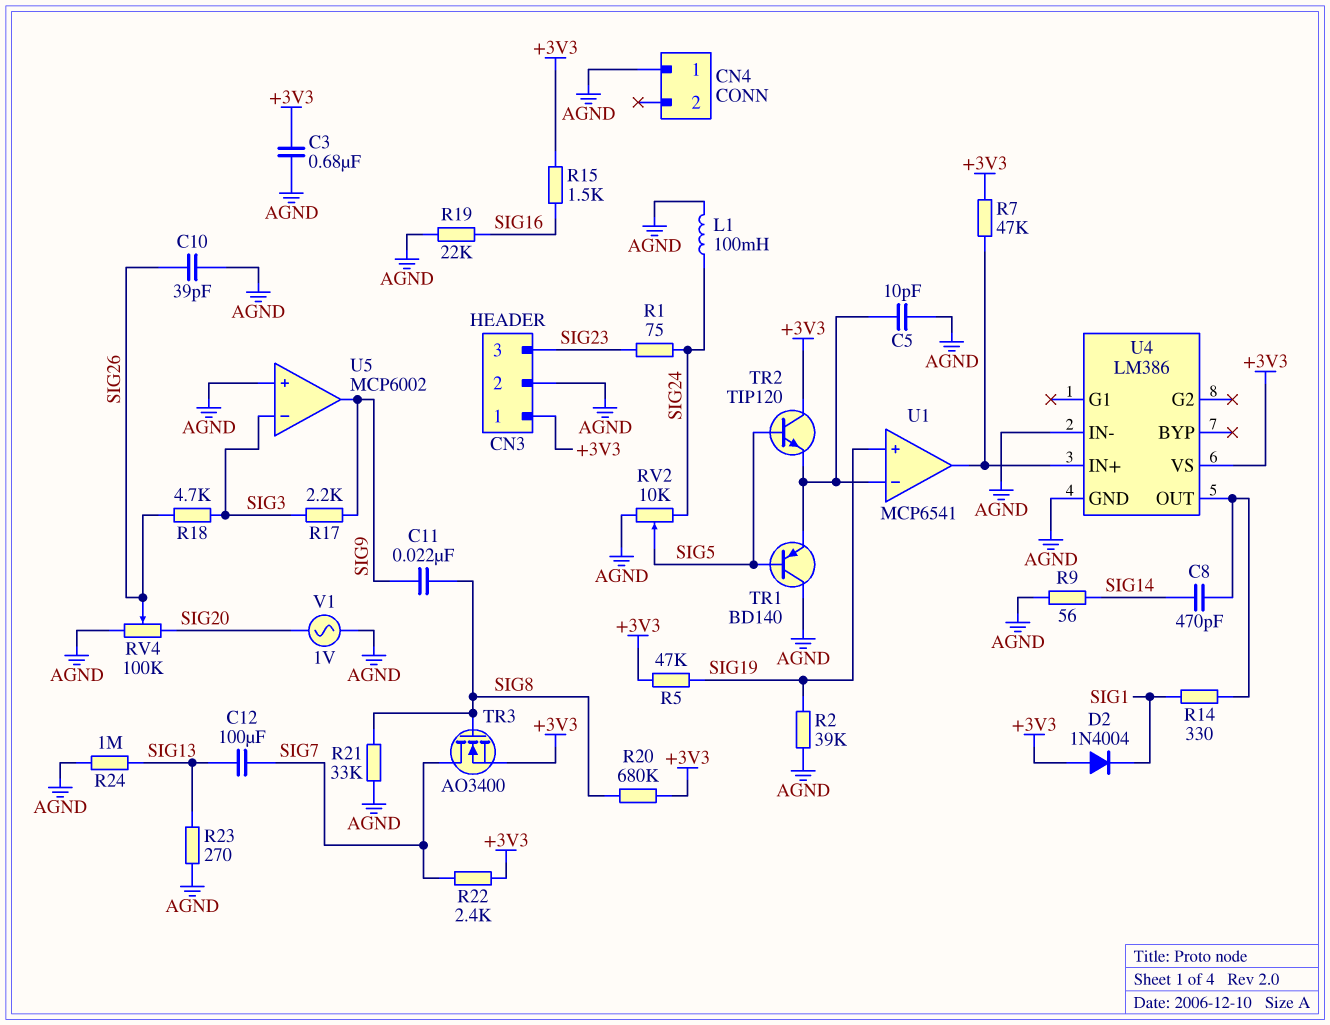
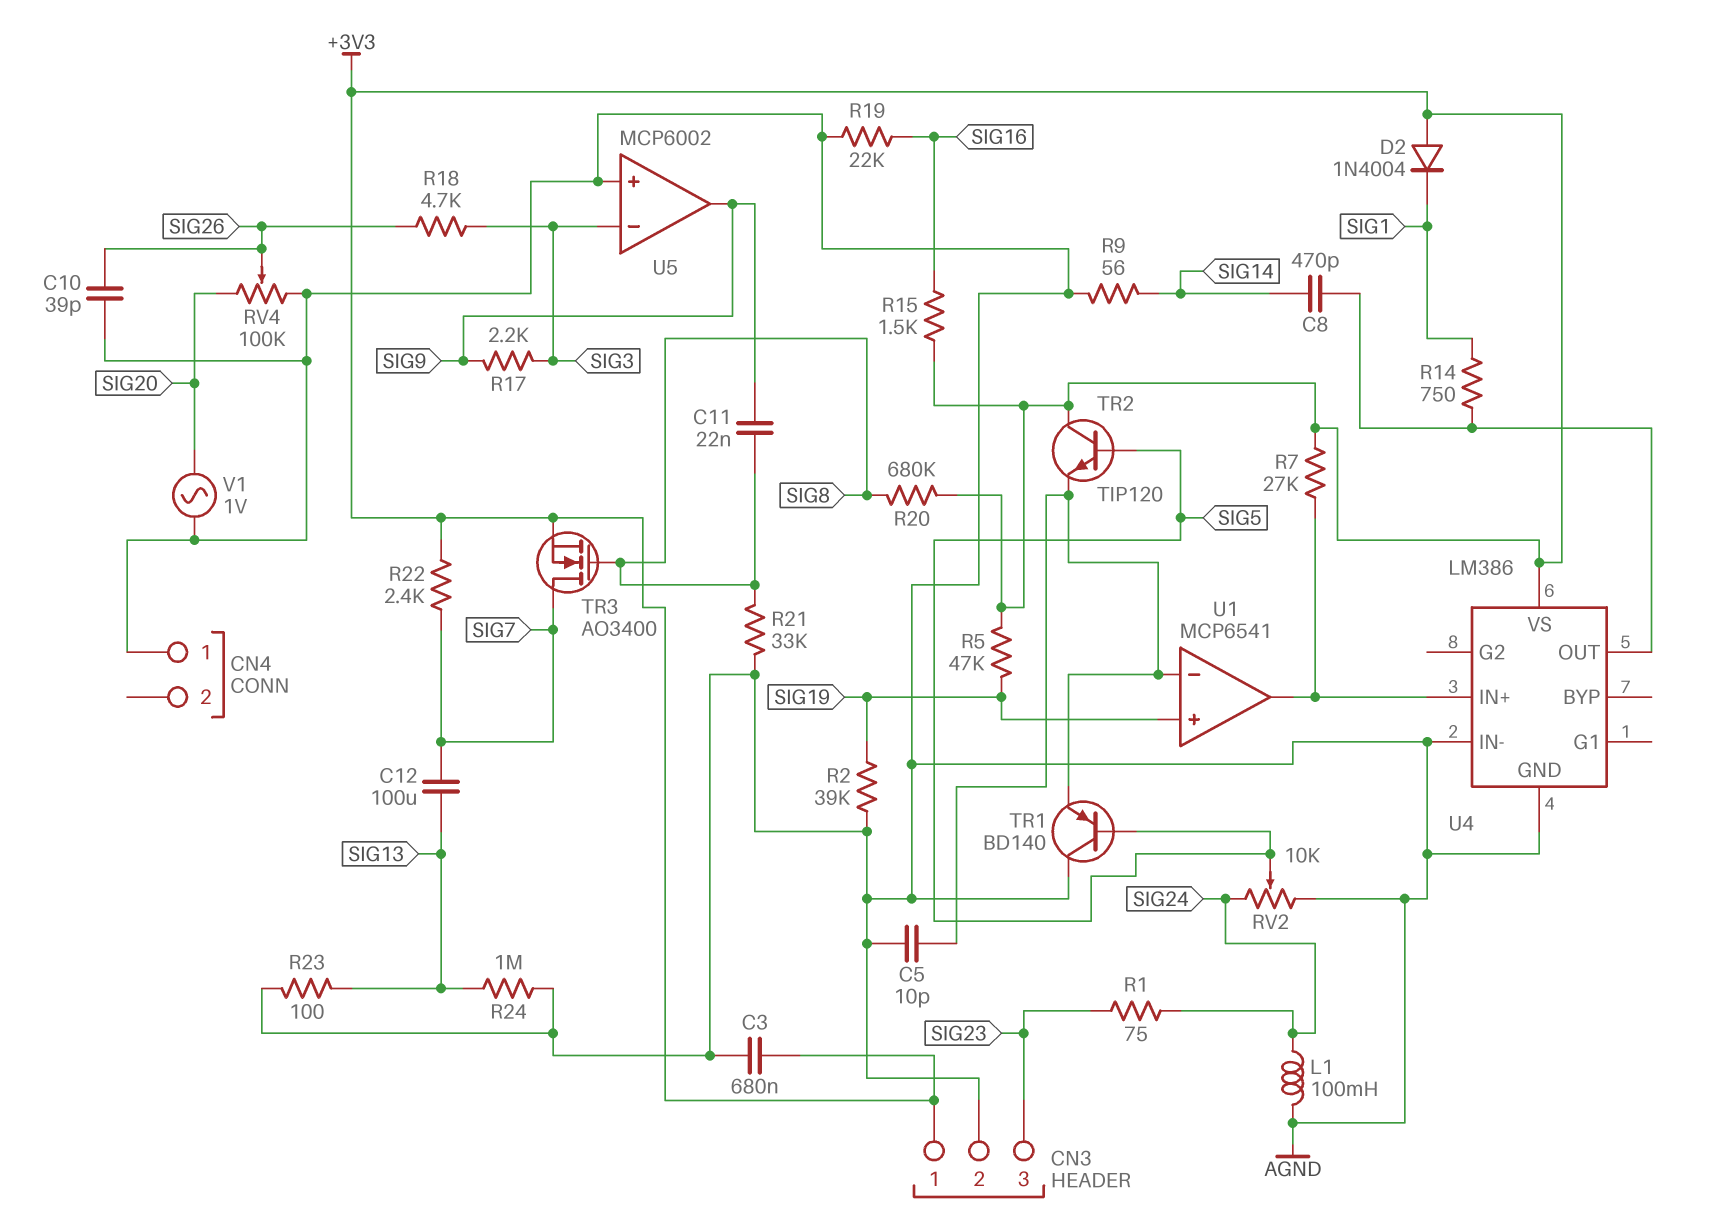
R7: 47k (+3V3, U1/out) -> 27k (+3V3, U1/out)
R14: 330 (SIG1, U4/OUT) -> 750 (SIG1, U4/OUT)
R23: 270 (AGND, SIG13) -> 100 (AGND, SIG13)

